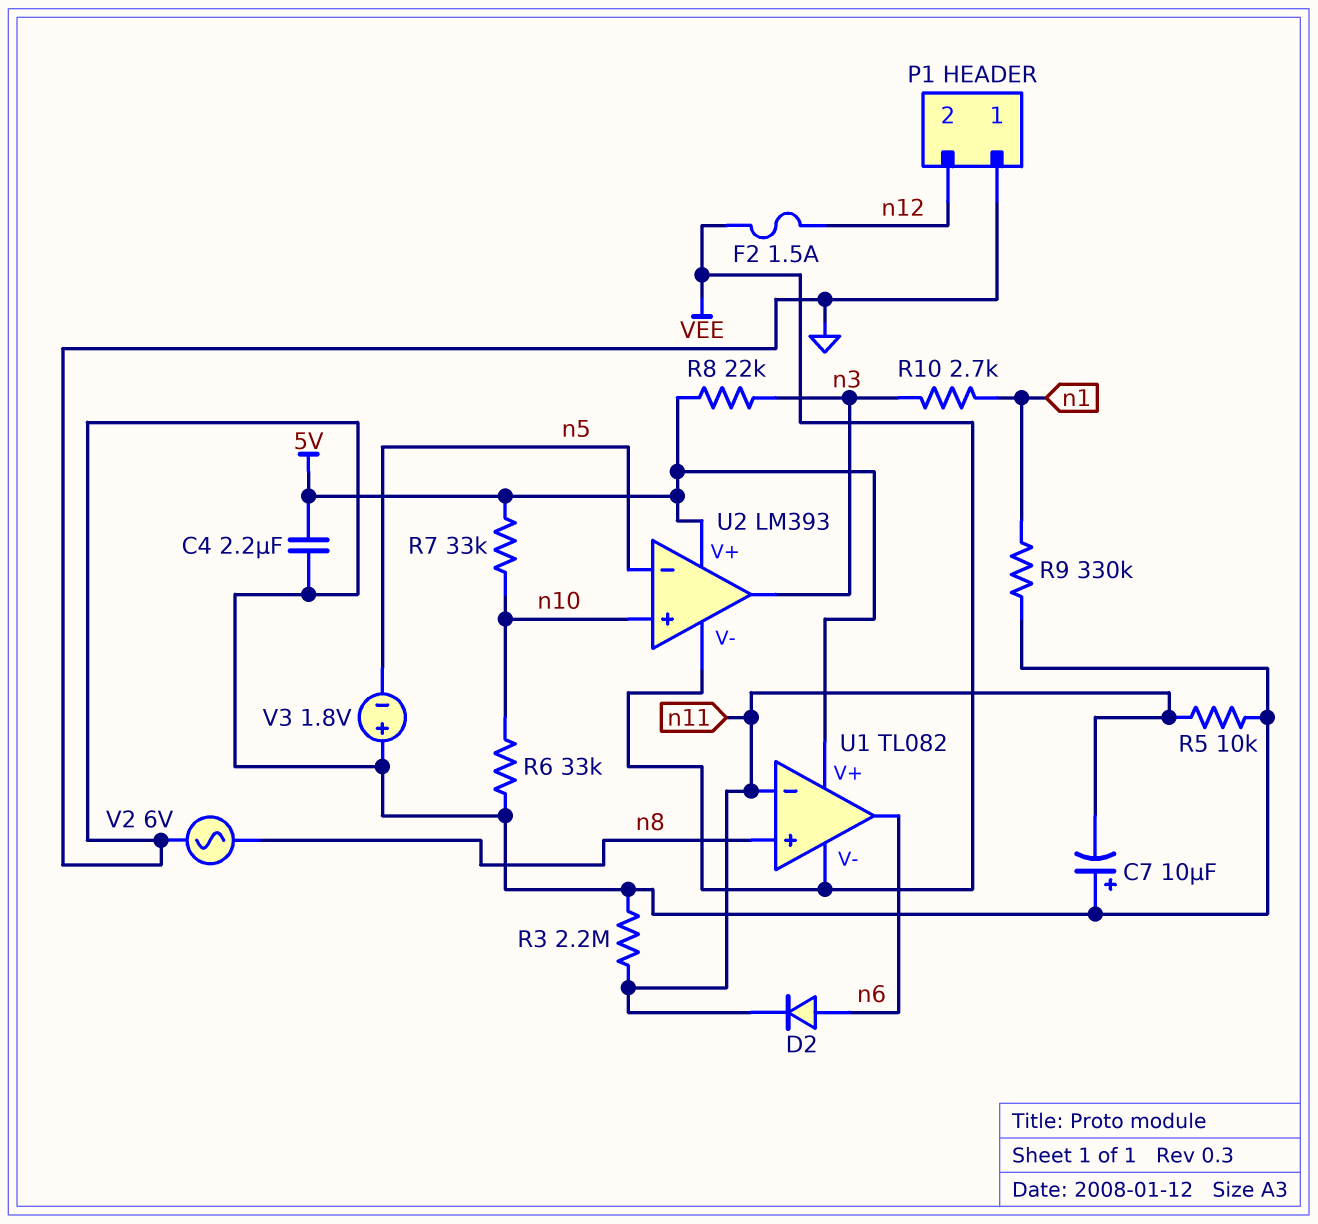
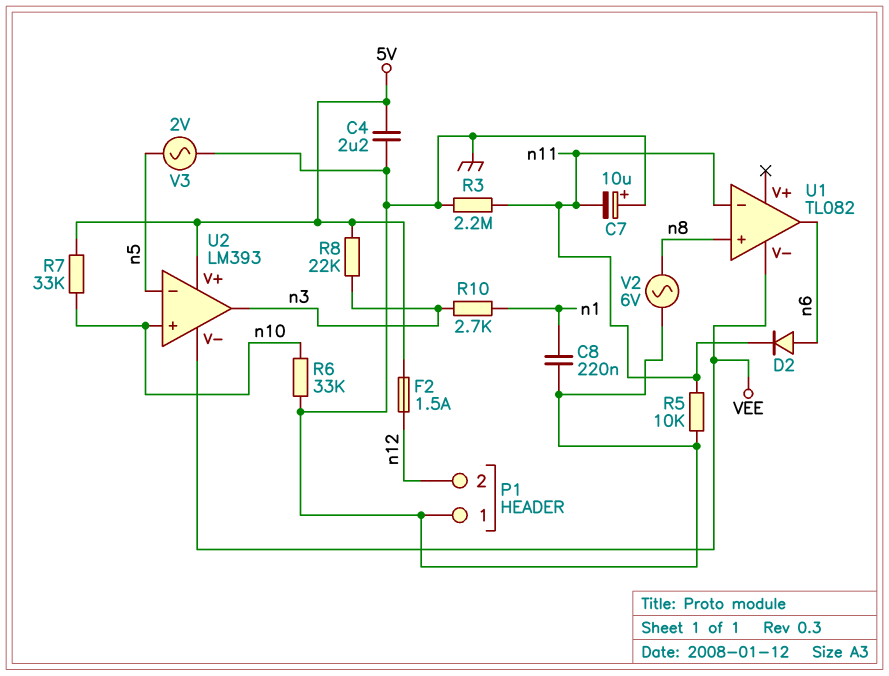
C8: none -> 220nF (GND, n1)
F2: 1.5A (VEE, n12) -> 1.5A (5V, n12)
R9: 330k (GND, n1) -> none
U1 pin V+: 5V -> none
V3: 1.8V (plus GND, minus n5) -> AC 2V (GND, n5)

